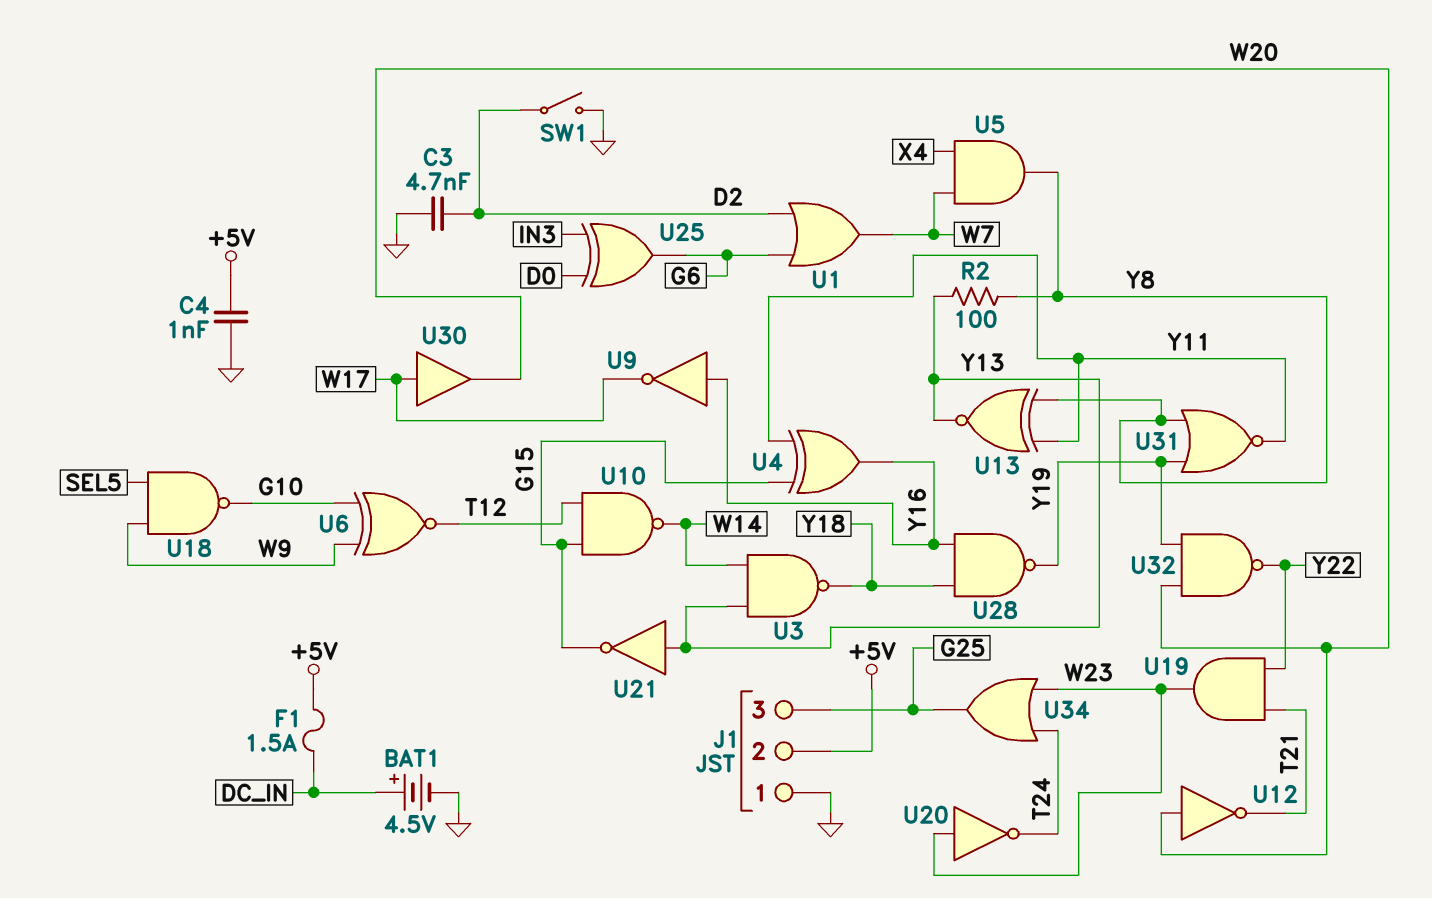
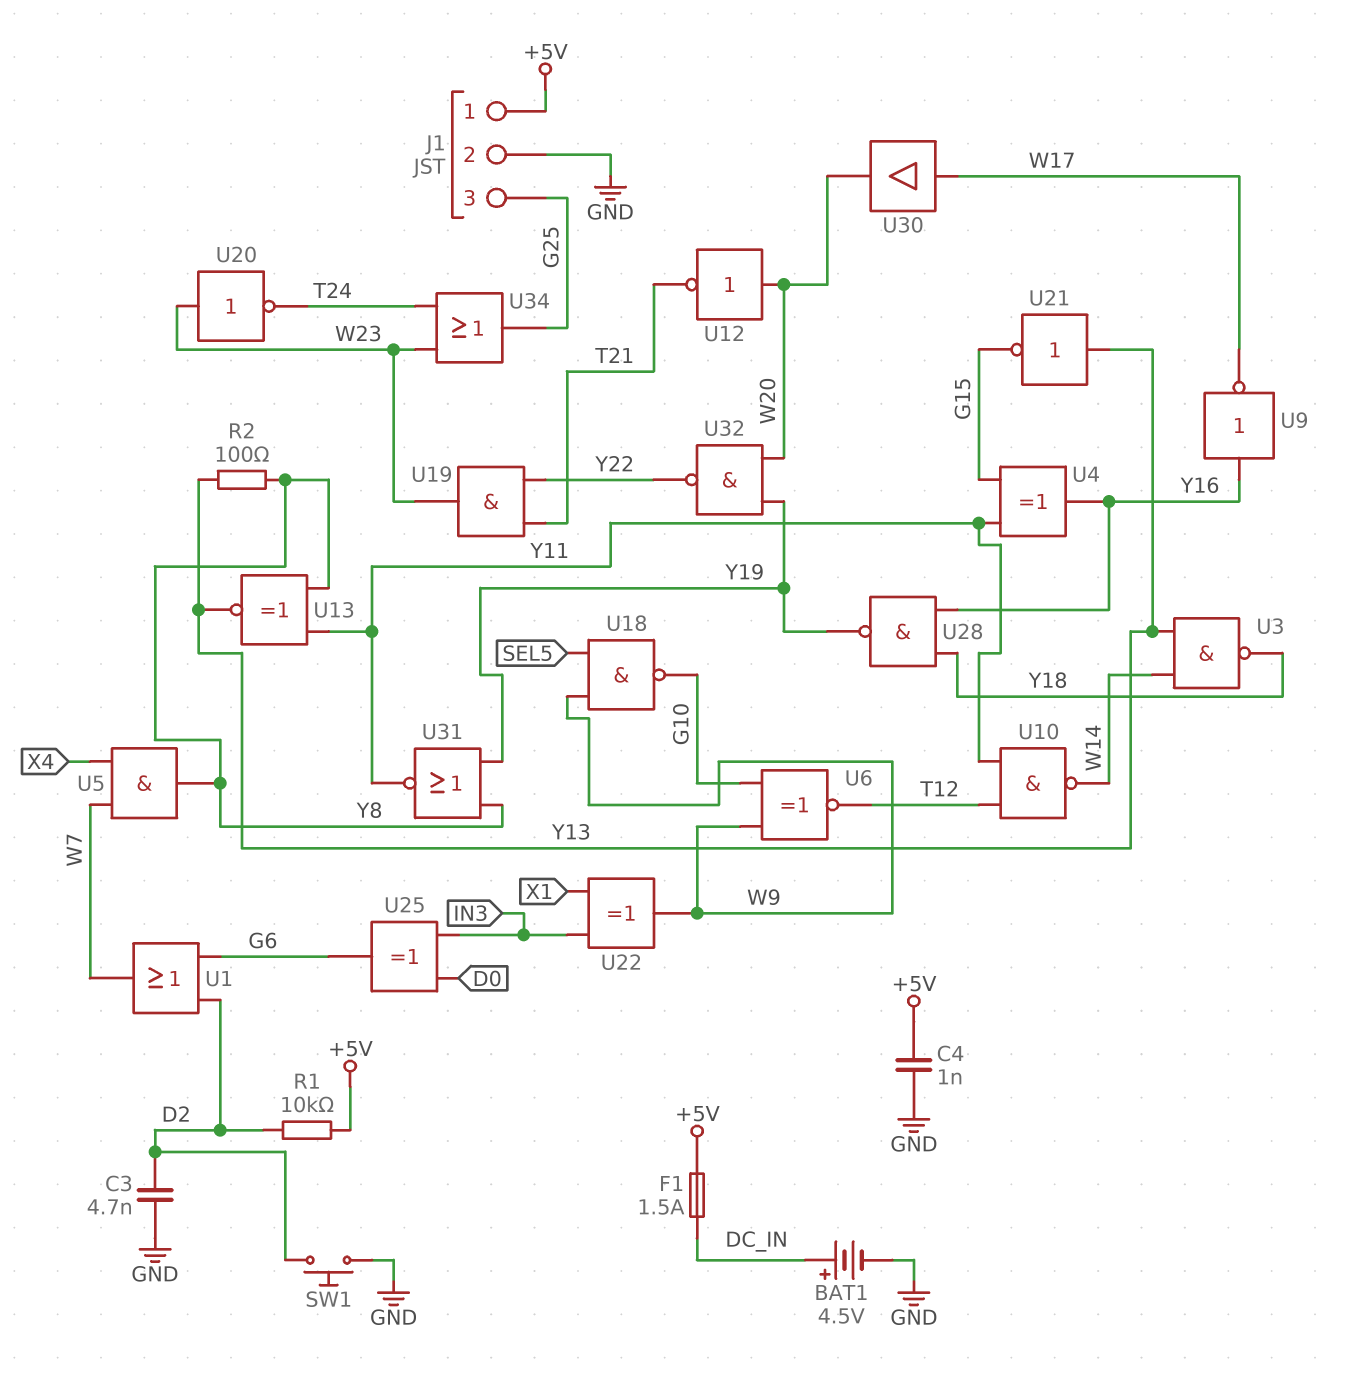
J1 pin 1: GND -> +5V
J1 pin 2: +5V -> GND
R1: none -> 10k (+5V, D2)
SW1: switch (D2, GND) -> button (D2, GND)
U10: NAND (in G15, in T12, out W14) -> NAND (in T12, in Y11, out W14)
U22: none -> XOR (in IN3, in X1, out W9)

